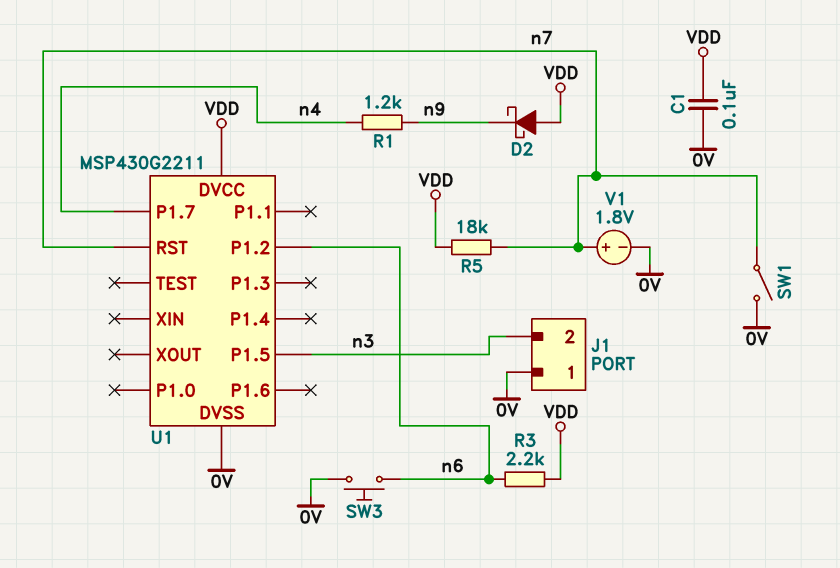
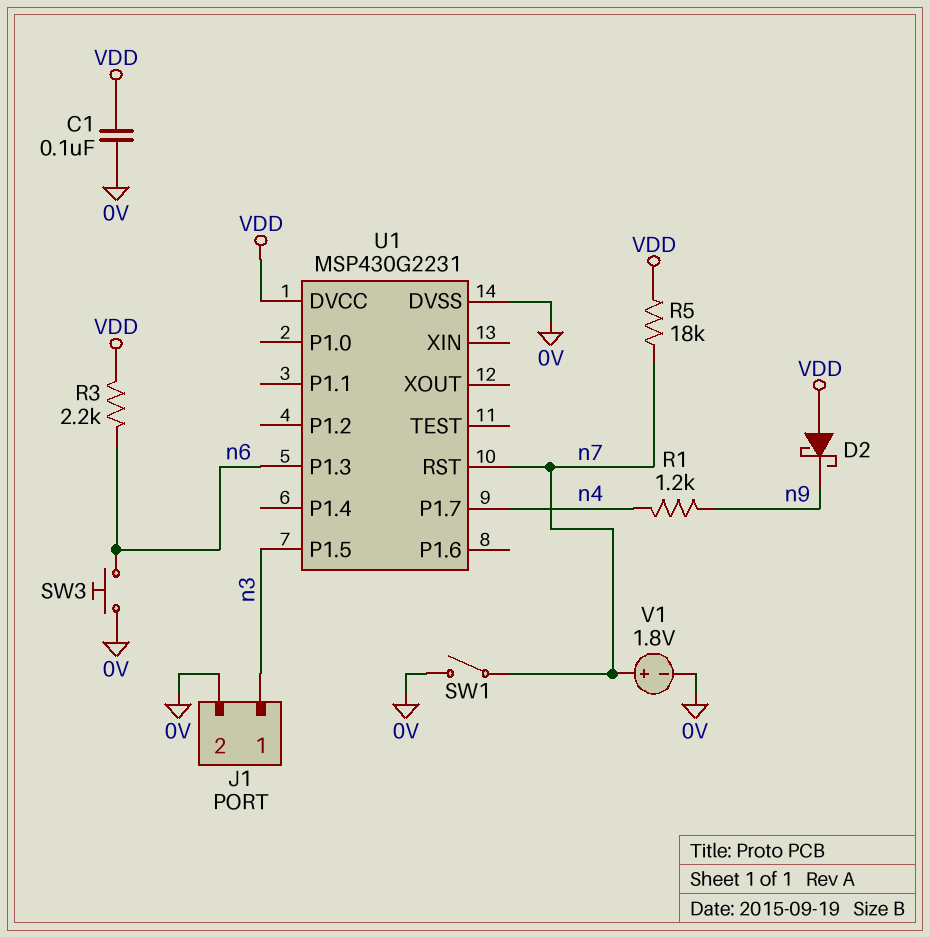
J1 pin 1: 0V -> n3
J1 pin 2: n3 -> 0V
U1: MSP430G2211 -> MSP430G2231
U1 pin P1.2: n6 -> none
U1 pin P1.3: none -> n6

